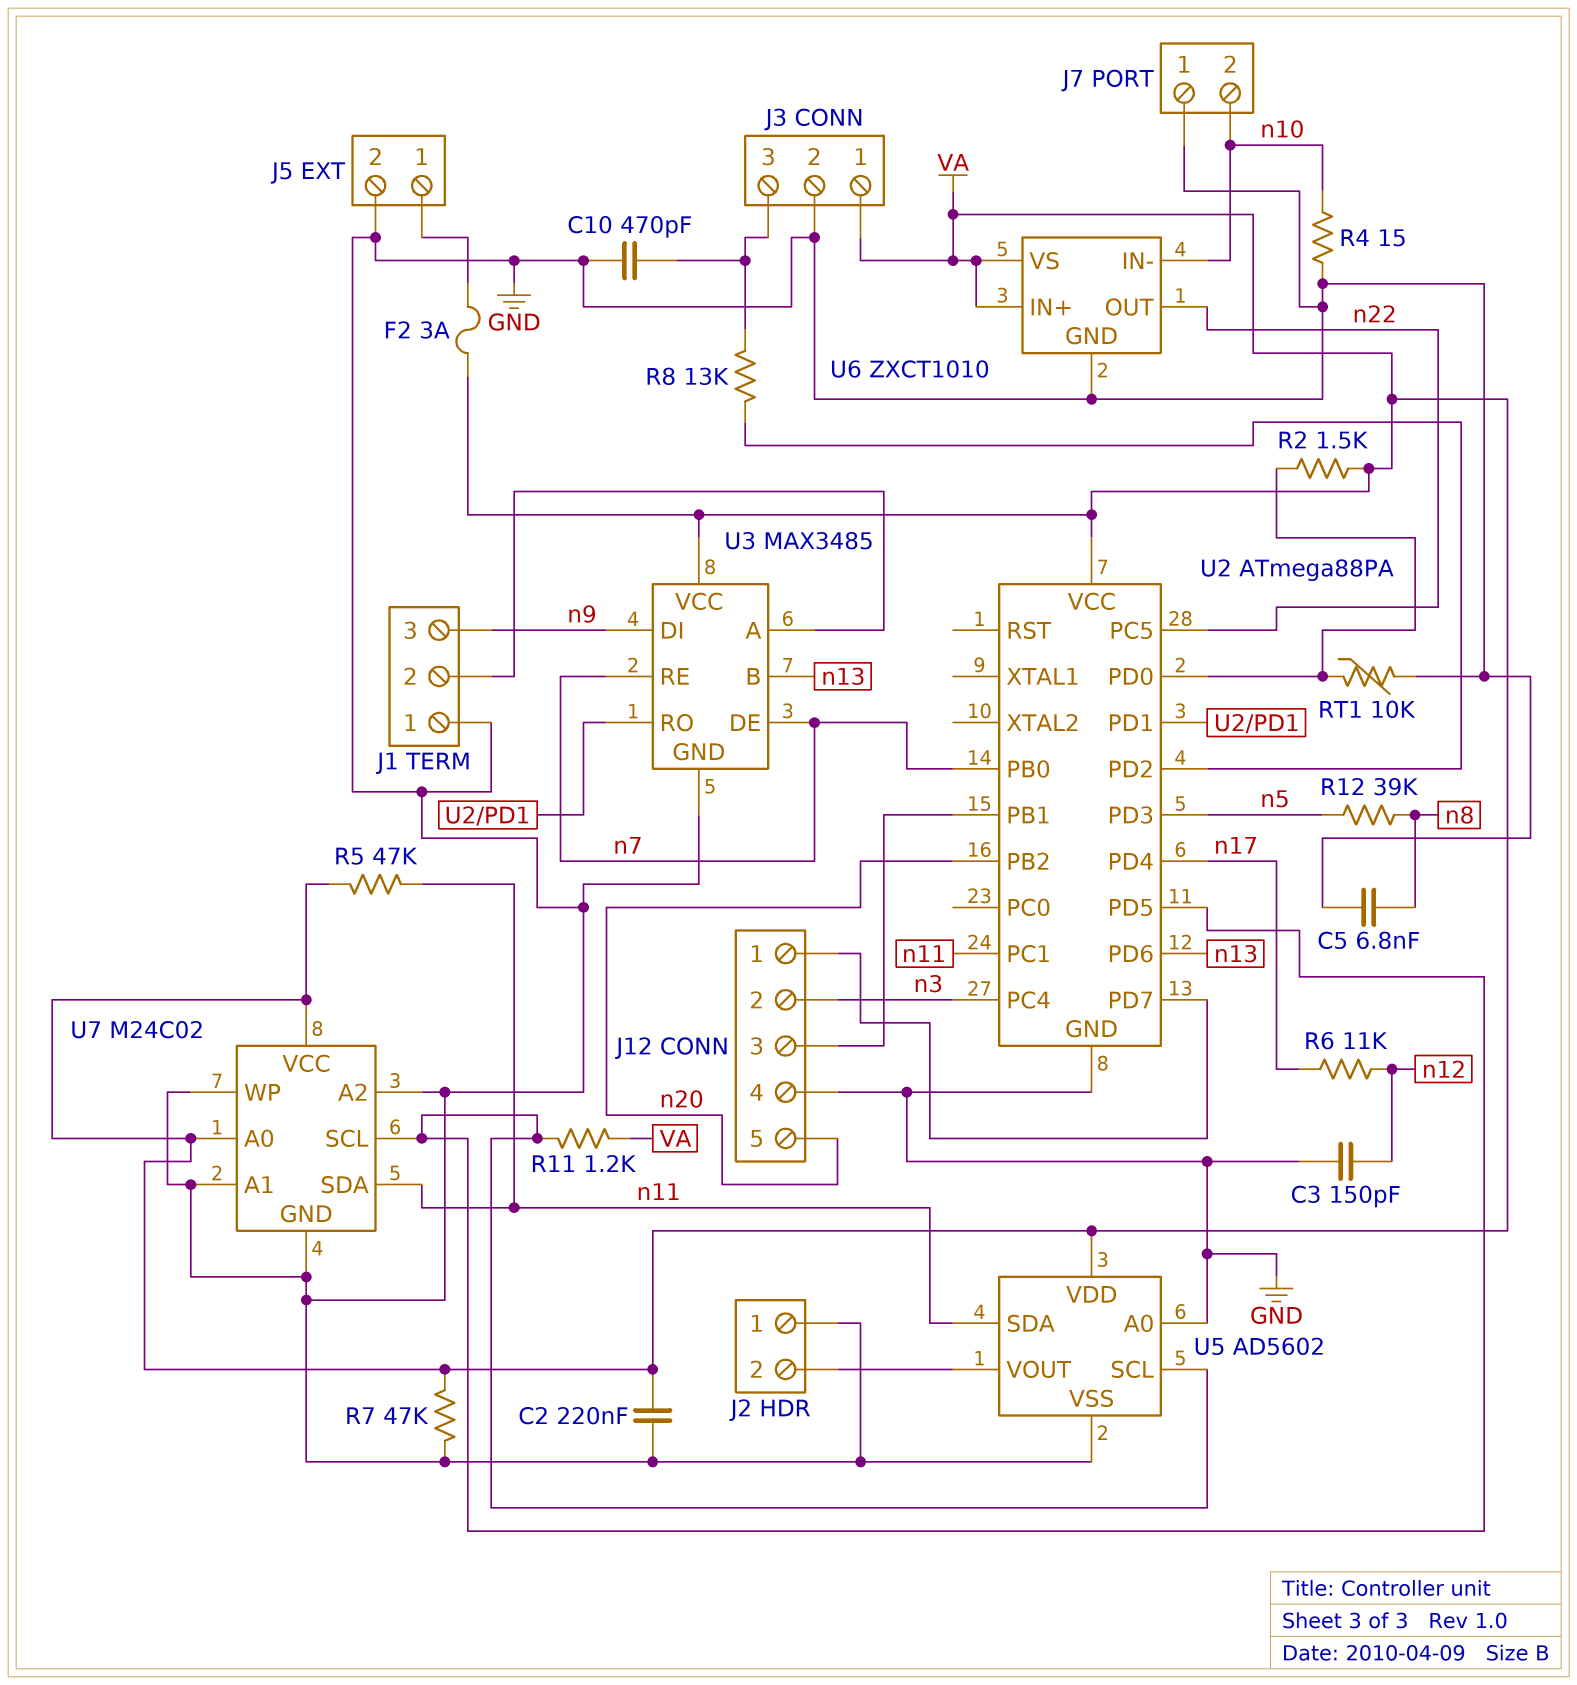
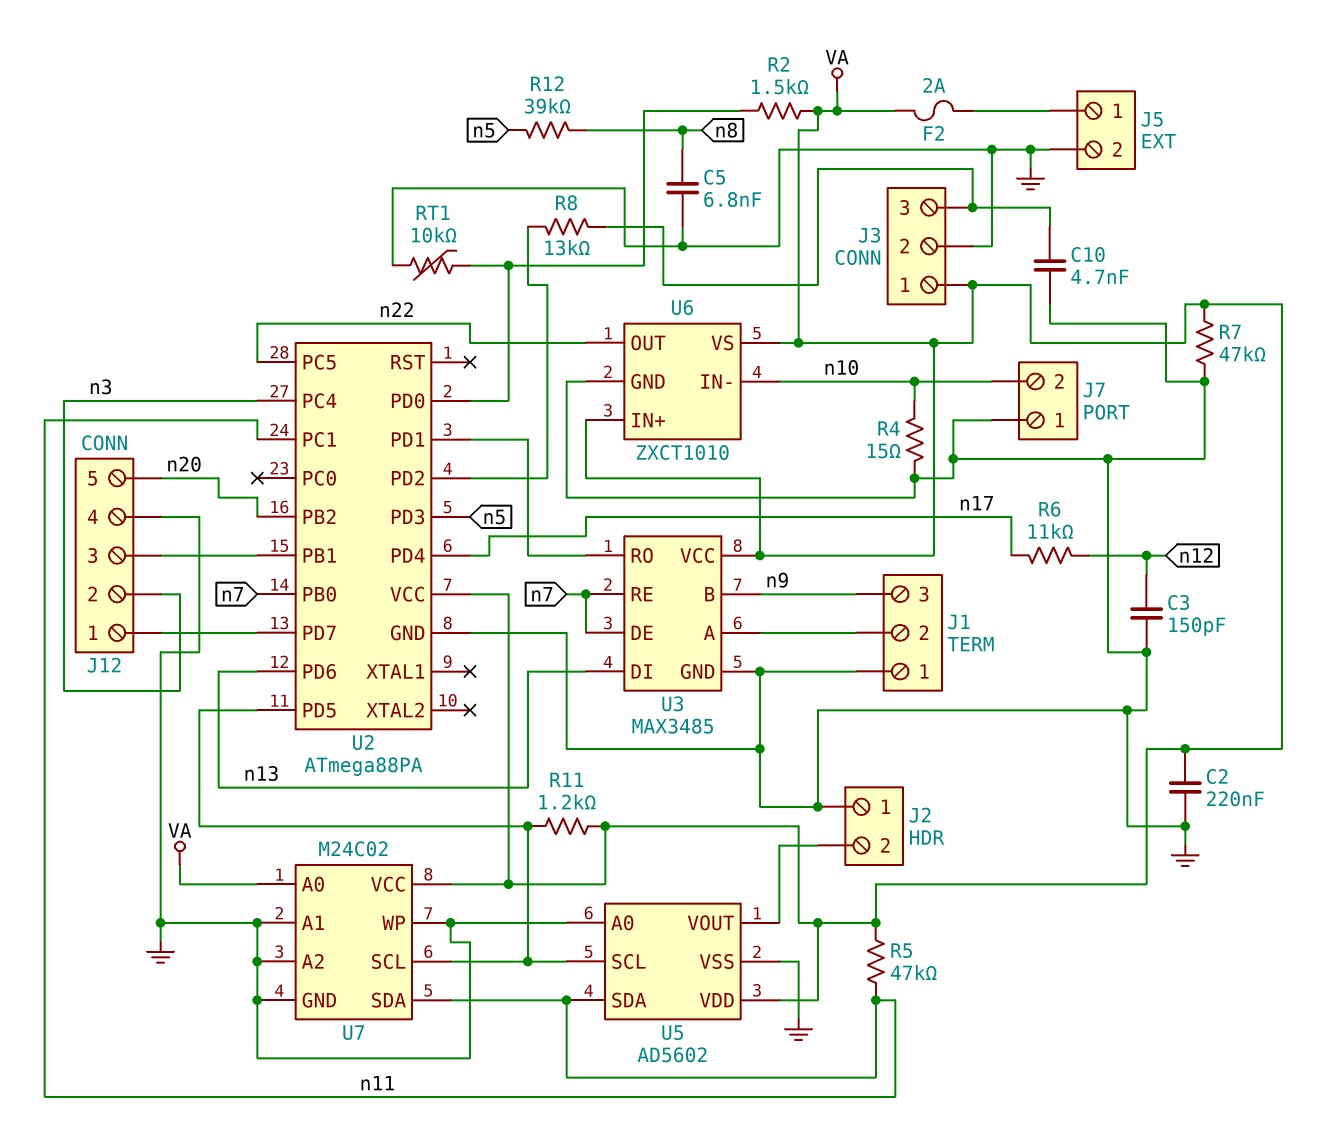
C10: 470pF (GND, J3/3) -> 4.7nF (GND, J3/3)
F2: 3A (J5/1, VA) -> 2A (J5/1, VA)
U3 pin B: n13 -> n9
U3 pin DI: n9 -> n13

